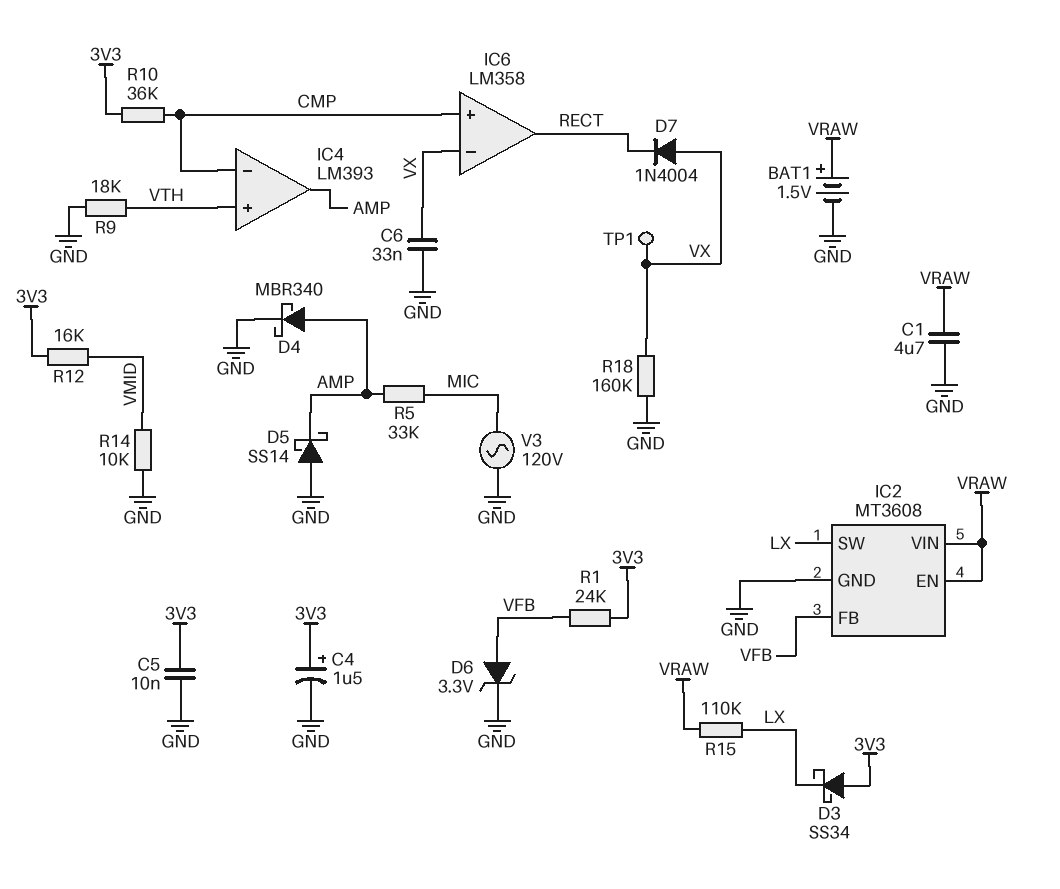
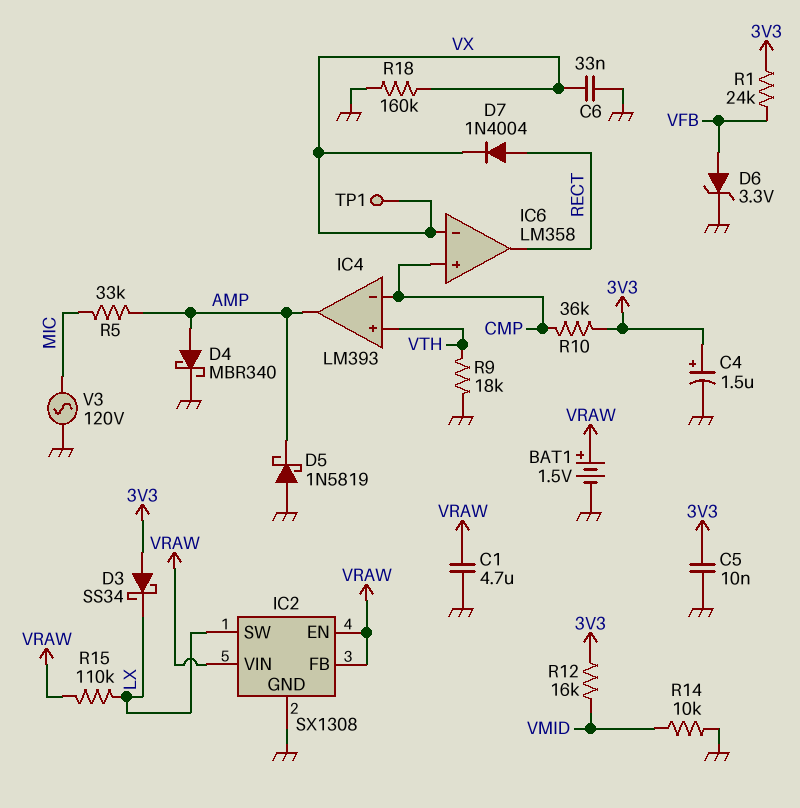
D5: schottky SS14 (A GND, K AMP) -> schottky 1N5819 (A GND, K AMP)
D7: diode 1N4004 (A VX, K RECT) -> diode 1N4004 (A RECT, K VX)
IC2: MT3608 -> SX1308
IC2 pin FB: VFB -> VRAW

